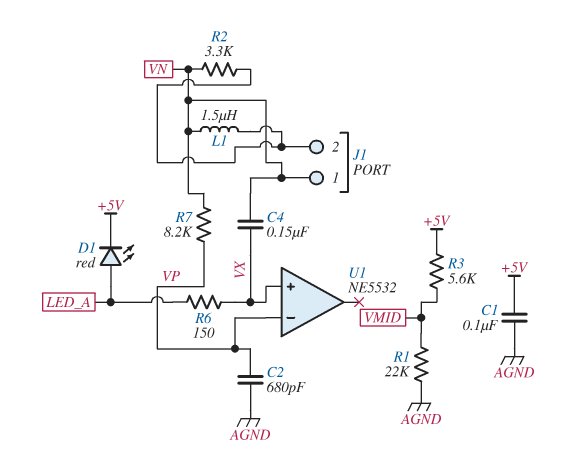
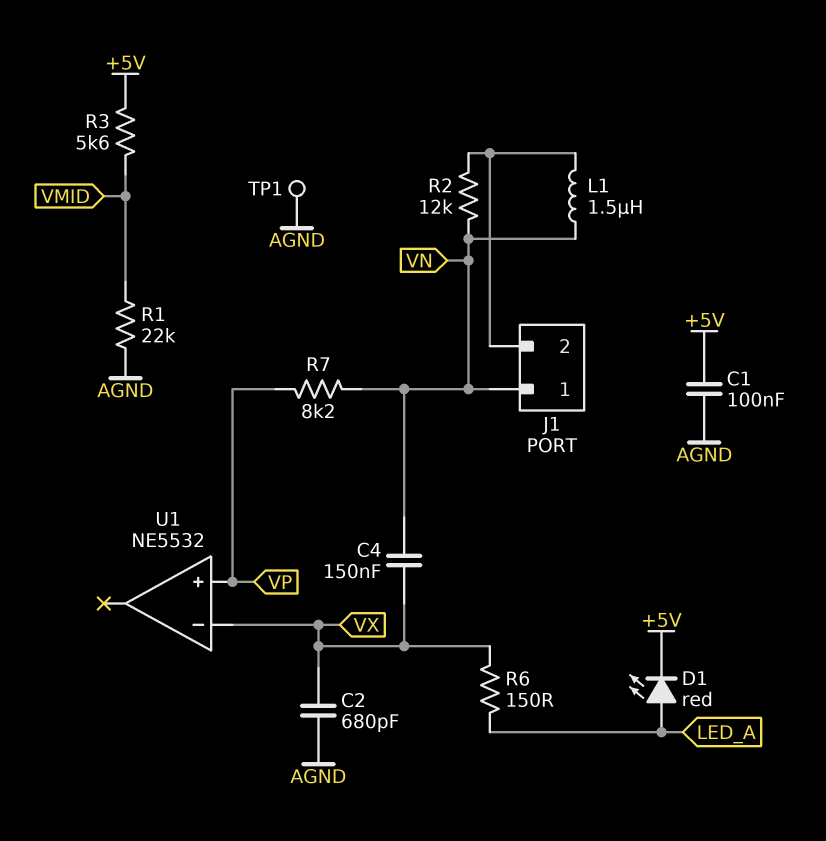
C2: 680pF (AGND, VP) -> 680pF (AGND, VX)
R2: 3.3k (J1/2, VN) -> 12k (J1/2, VN)
TP1: none -> test point (AGND)
U1 pin in+: VX -> VP
U1 pin in-: VP -> VX

